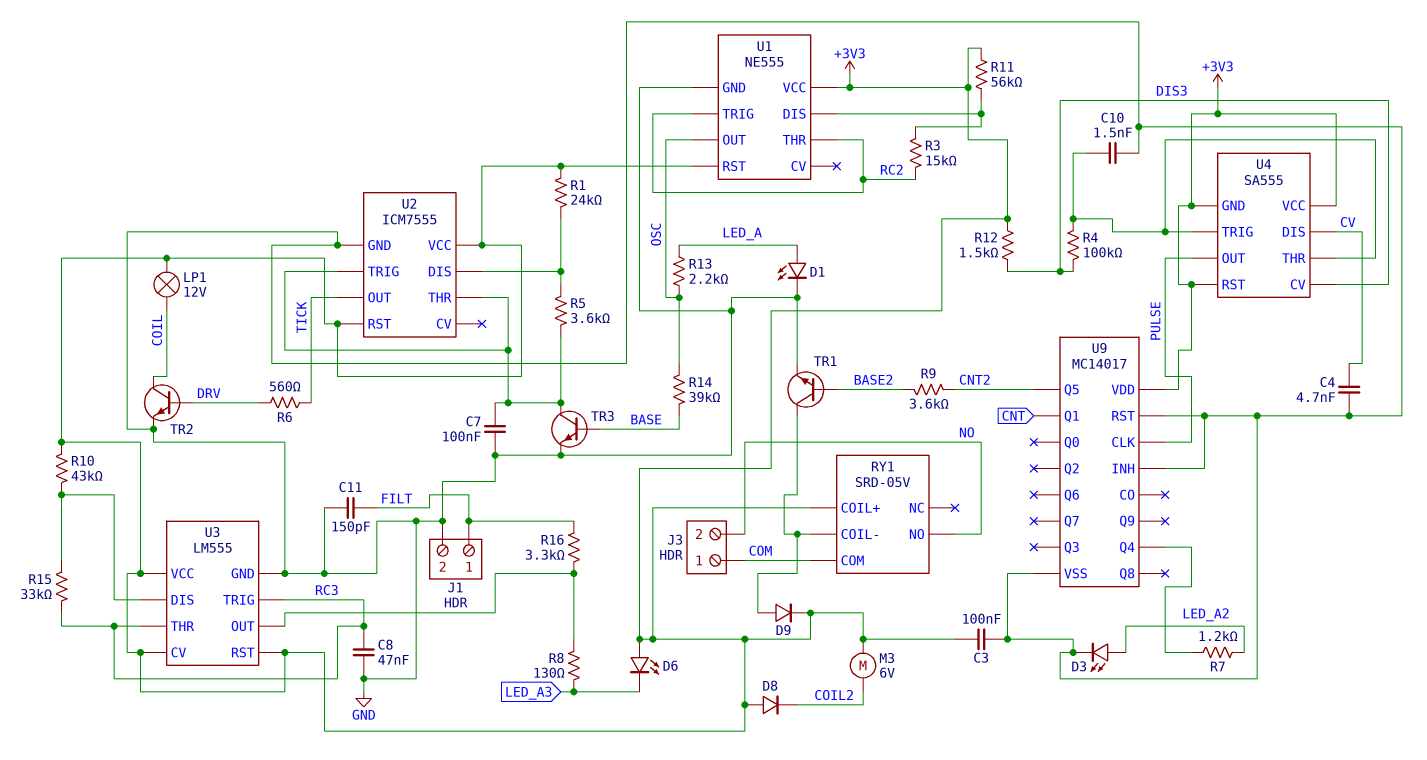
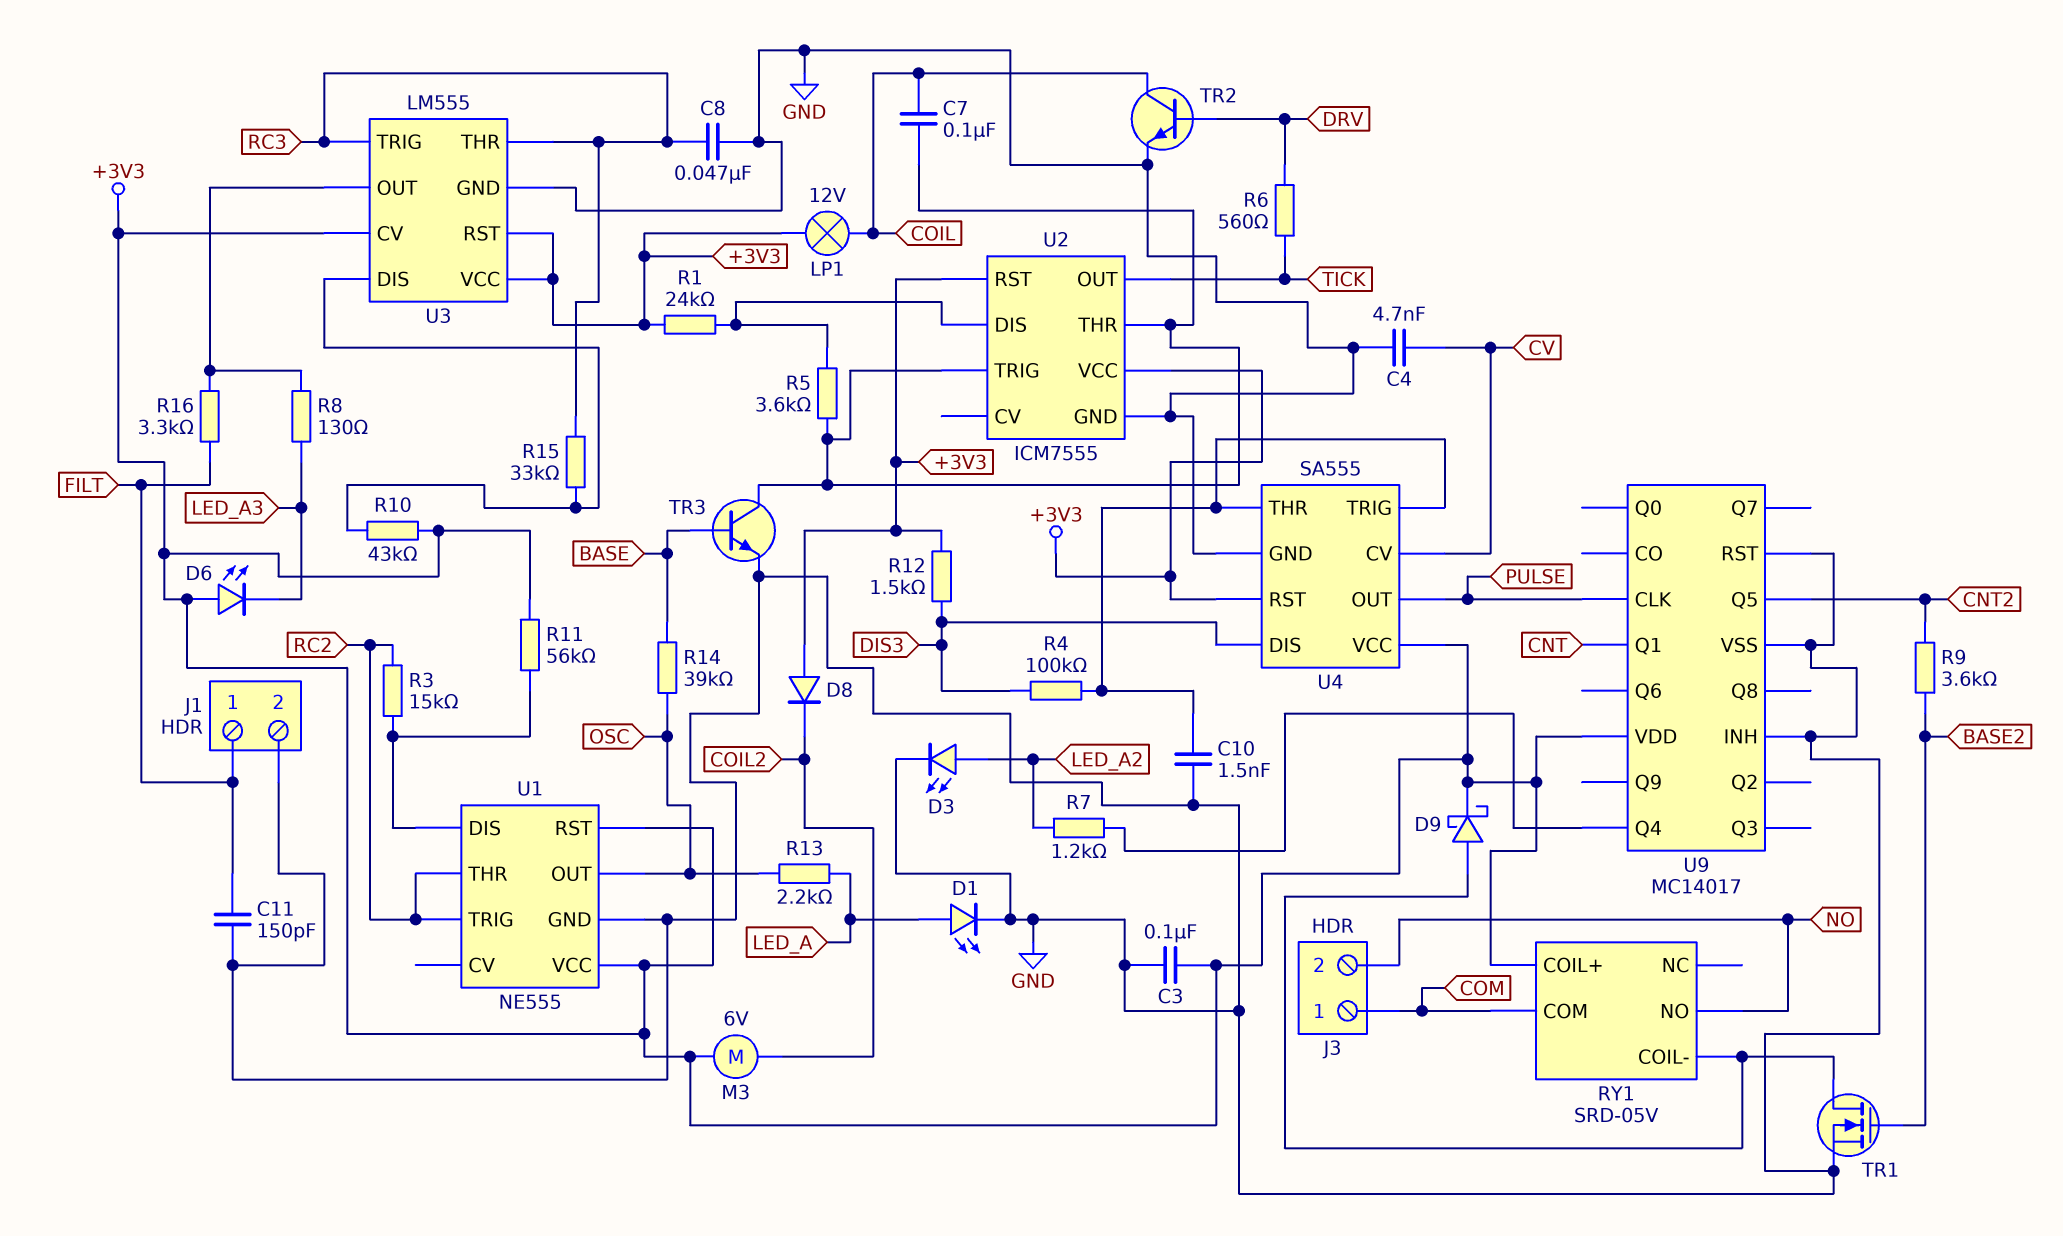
C7: 100nF (GND, U2/THR) -> 100nF (COIL, U2/THR)
D9: diode (A RY1/COIL-, K +3V3) -> schottky (A RY1/COIL-, K +3V3)
TR1: NPN (B BASE2, C RY1/COIL-, E GND) -> NMOS (G BASE2, D RY1/COIL-, S GND)
U4 pin CV: DIS3 -> CV
U4 pin DIS: CV -> DIS3
U4 pin GND: +3V3 -> GND

